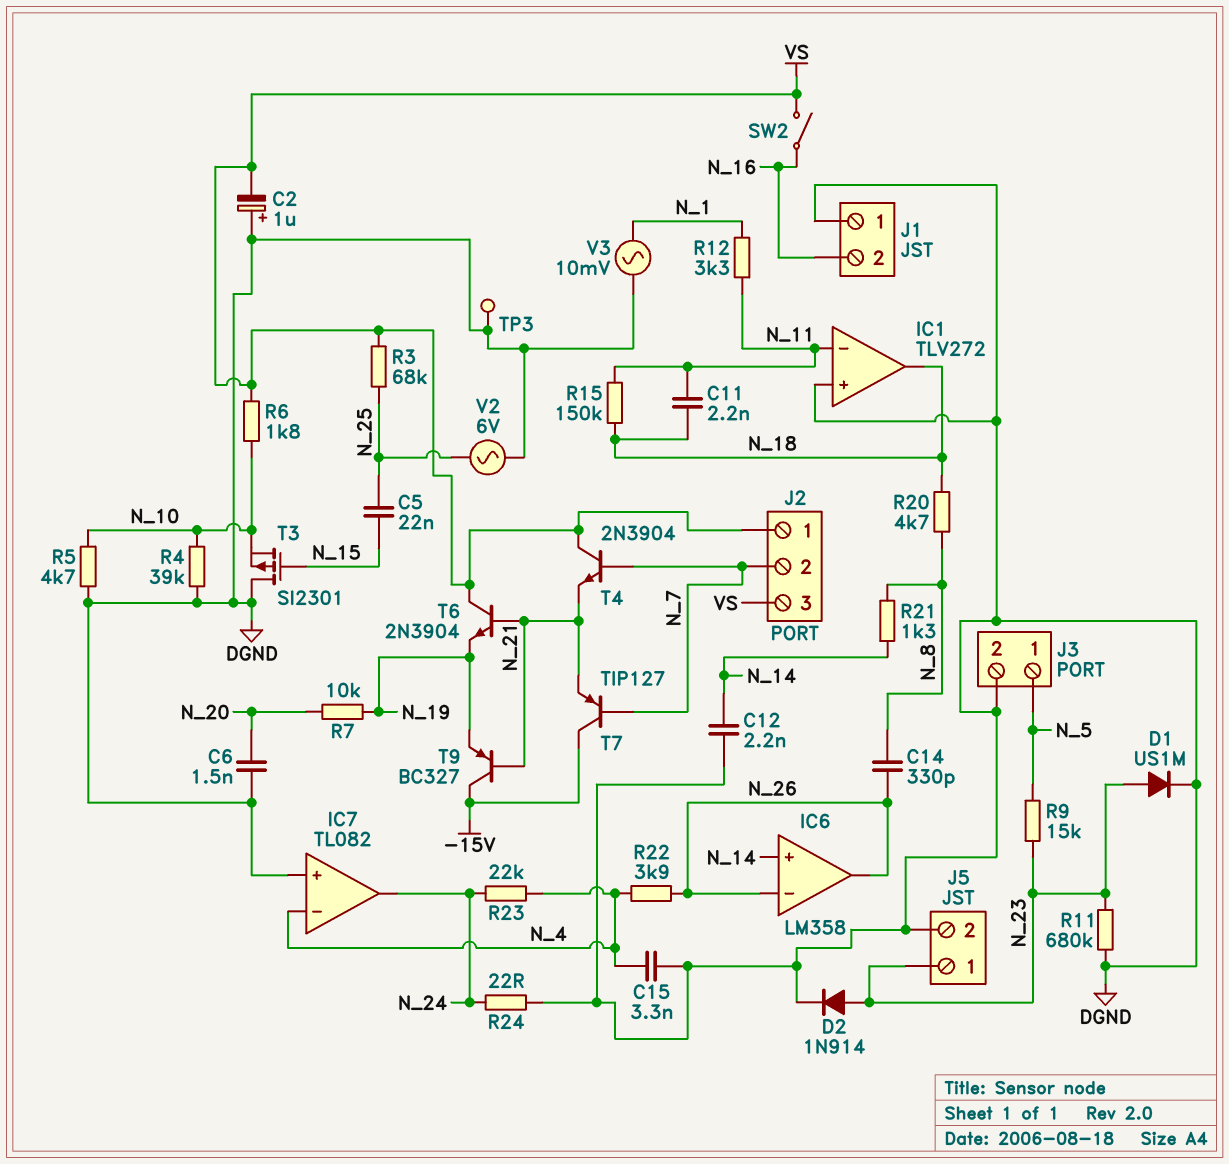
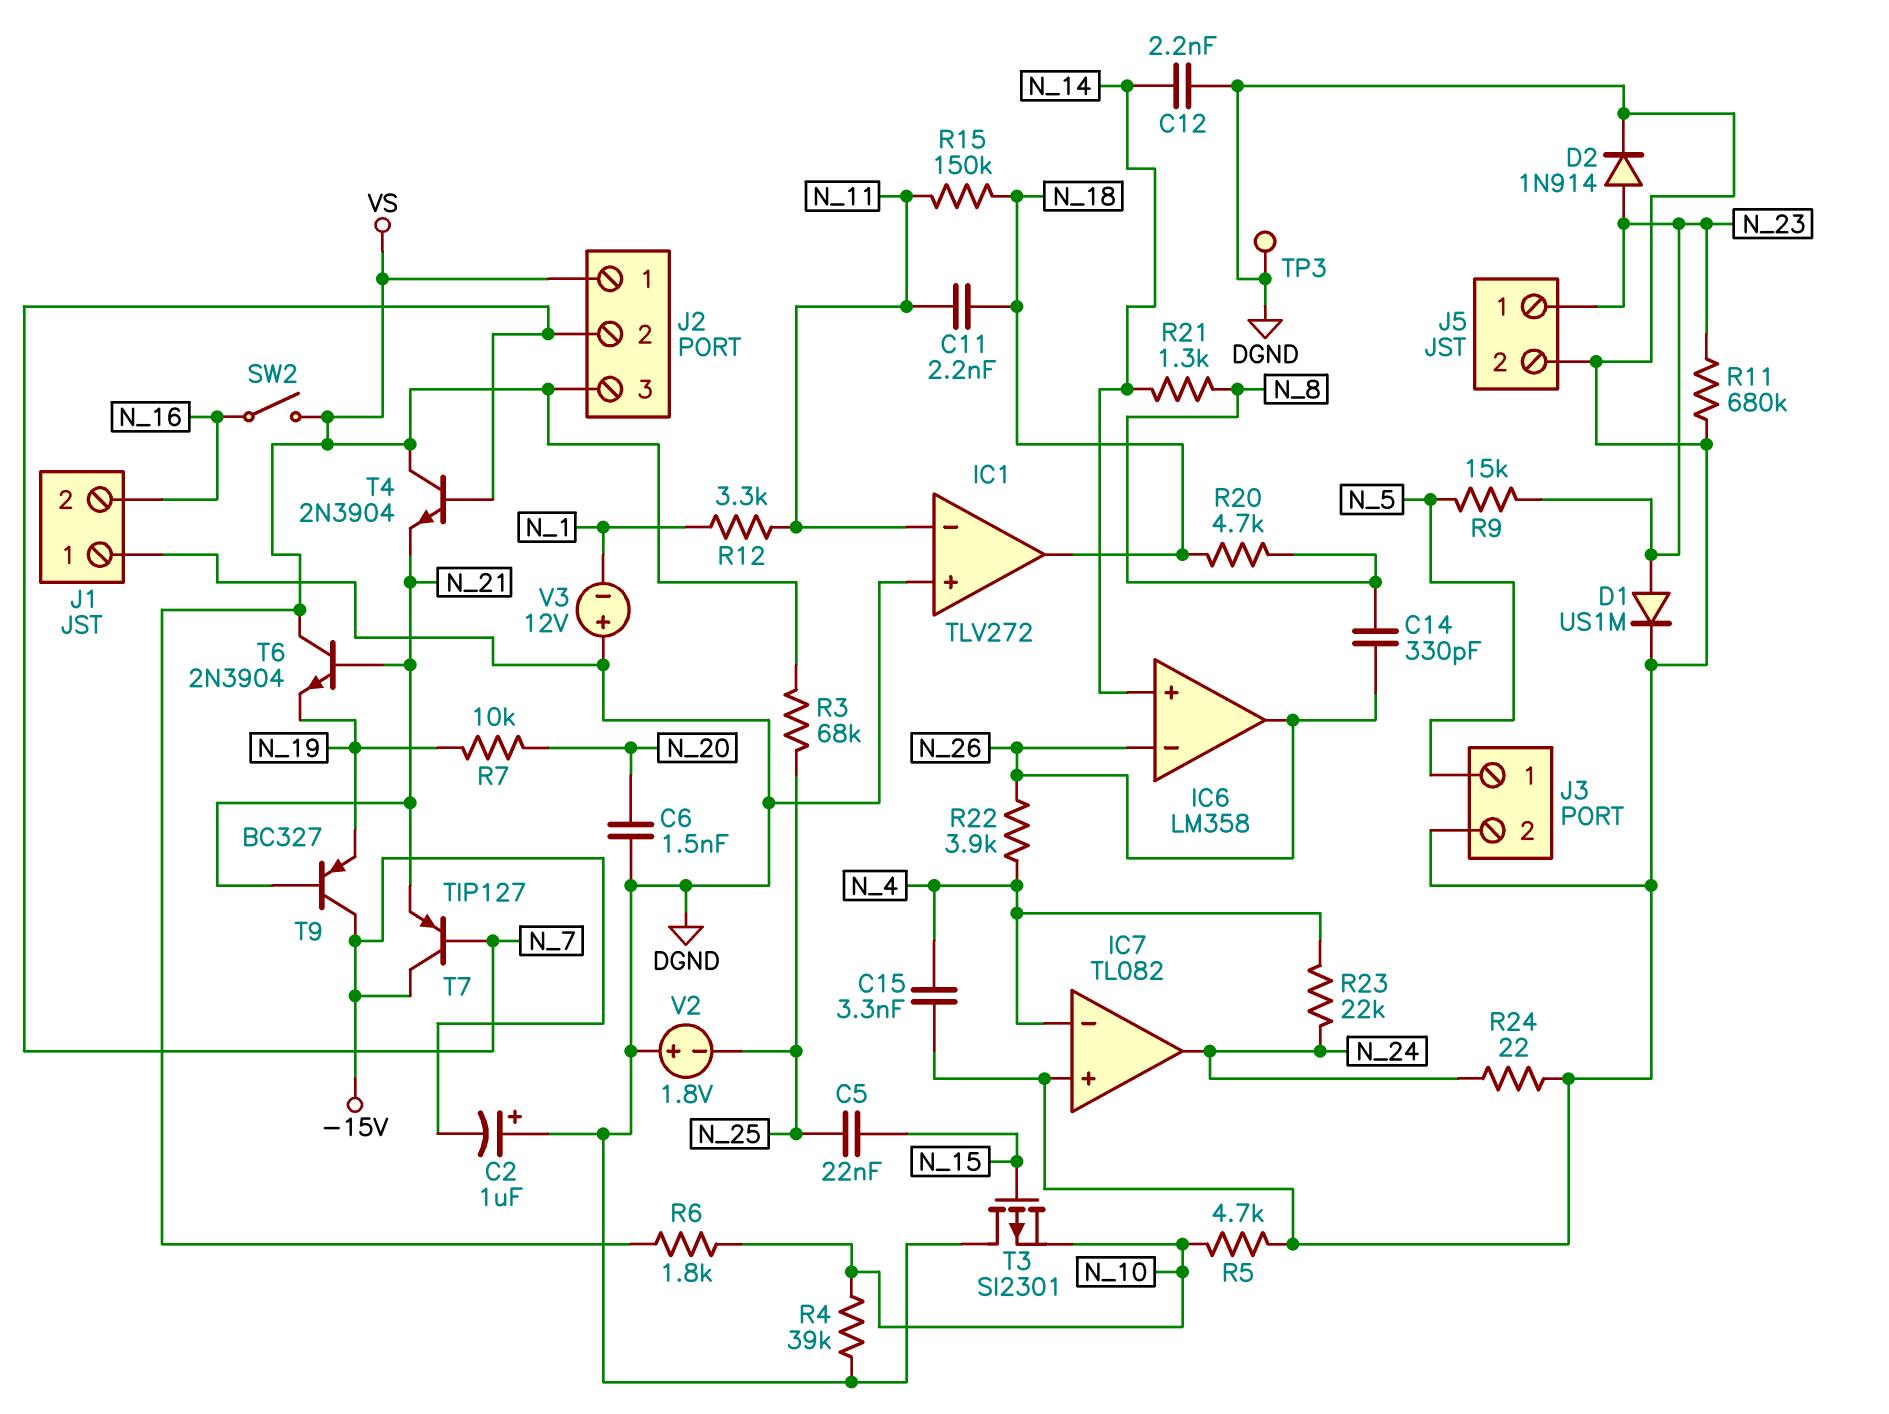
C2: 1uF (plus DGND, minus VS) -> 1uF (plus DGND, minus -15V)
V2: AC 6V (DGND, N_25) -> 1.8V (plus DGND, minus N_25)
V3: AC 10mV (DGND, N_1) -> 12V (plus DGND, minus N_1)

